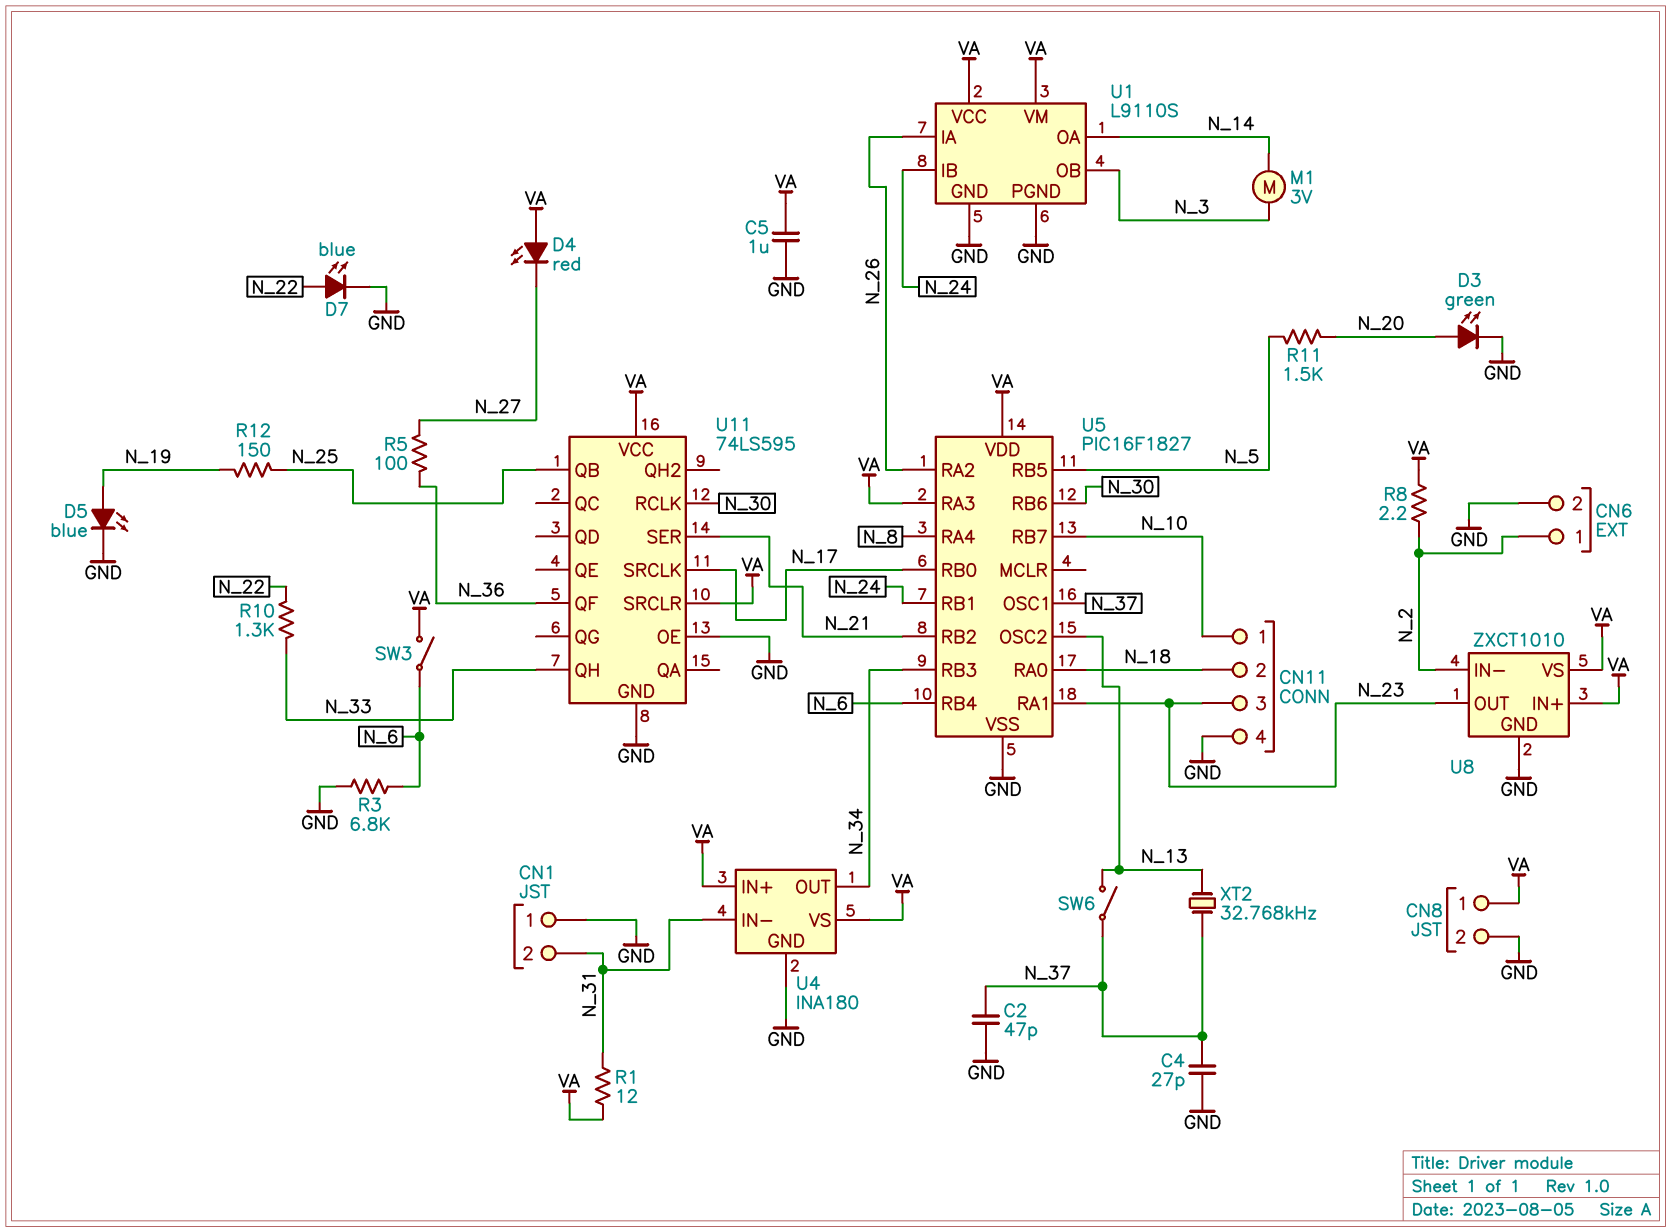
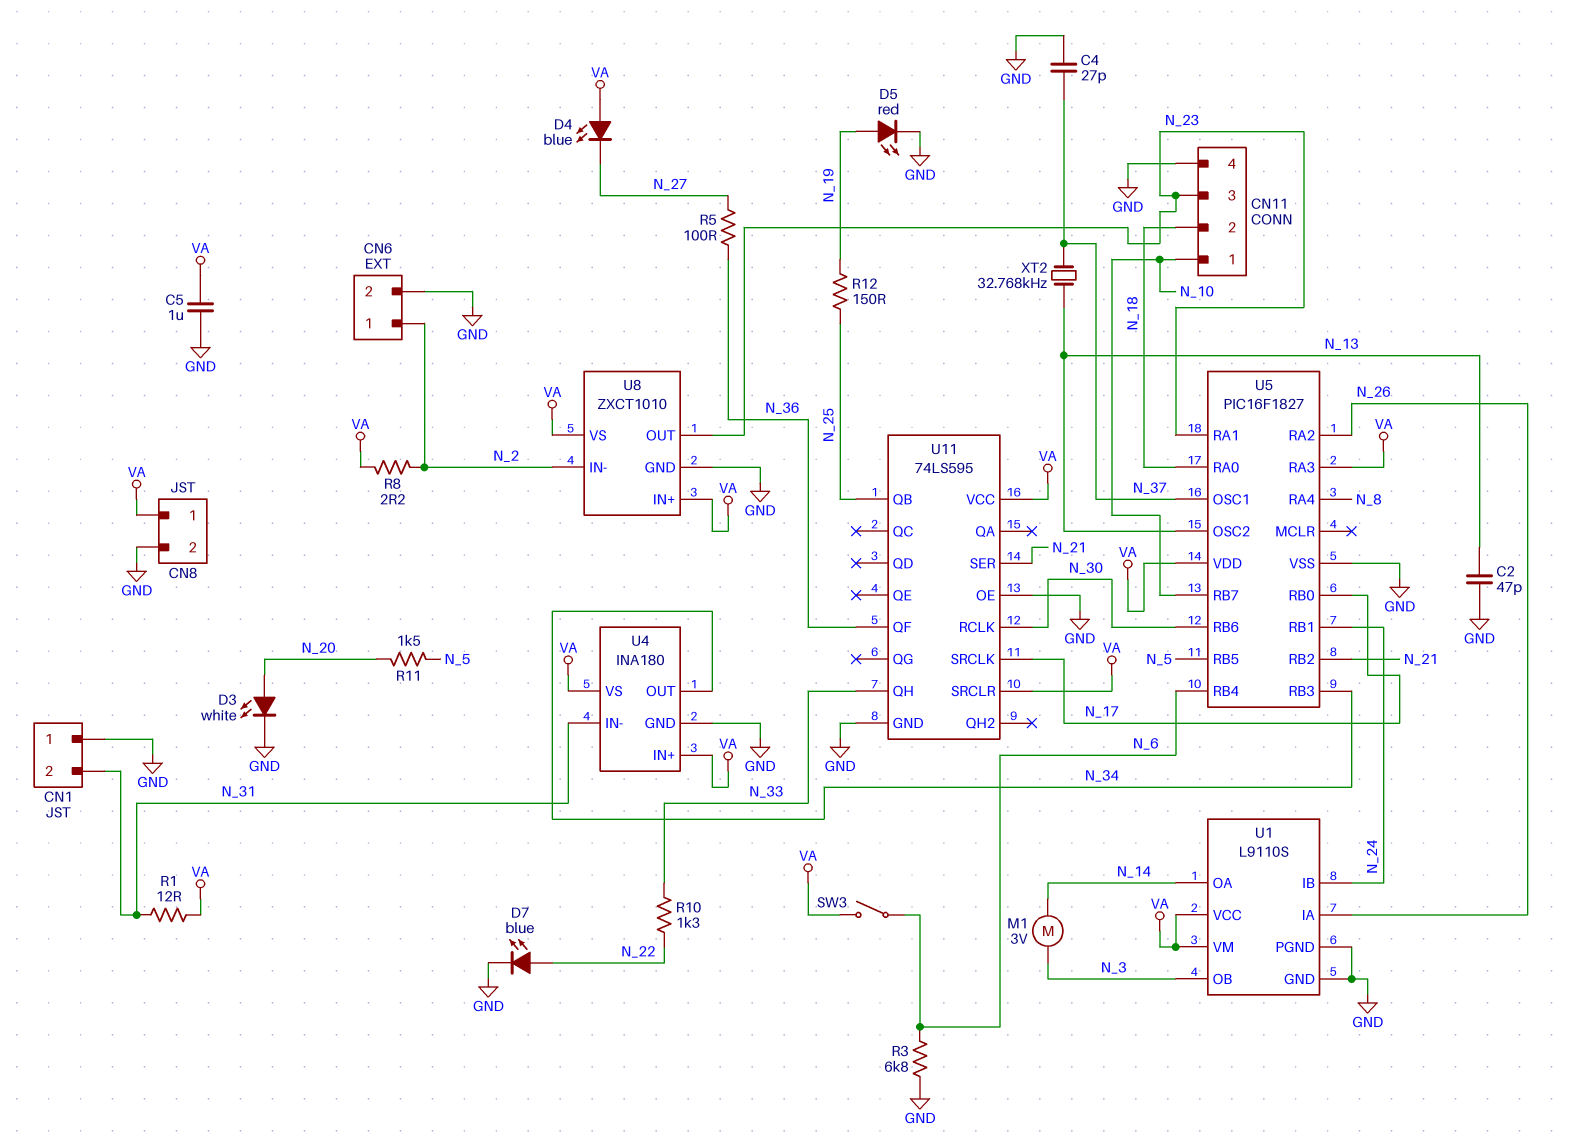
C2: 47pF (GND, N_37) -> 47pF (GND, N_13)
D3: LED green (A N_20, K GND) -> LED white (A N_20, K GND)
D4: LED red (A VA, K N_27) -> LED blue (A VA, K N_27)
D5: LED blue (A N_19, K GND) -> LED red (A N_19, K GND)
SW6: switch (N_13, N_37) -> none

